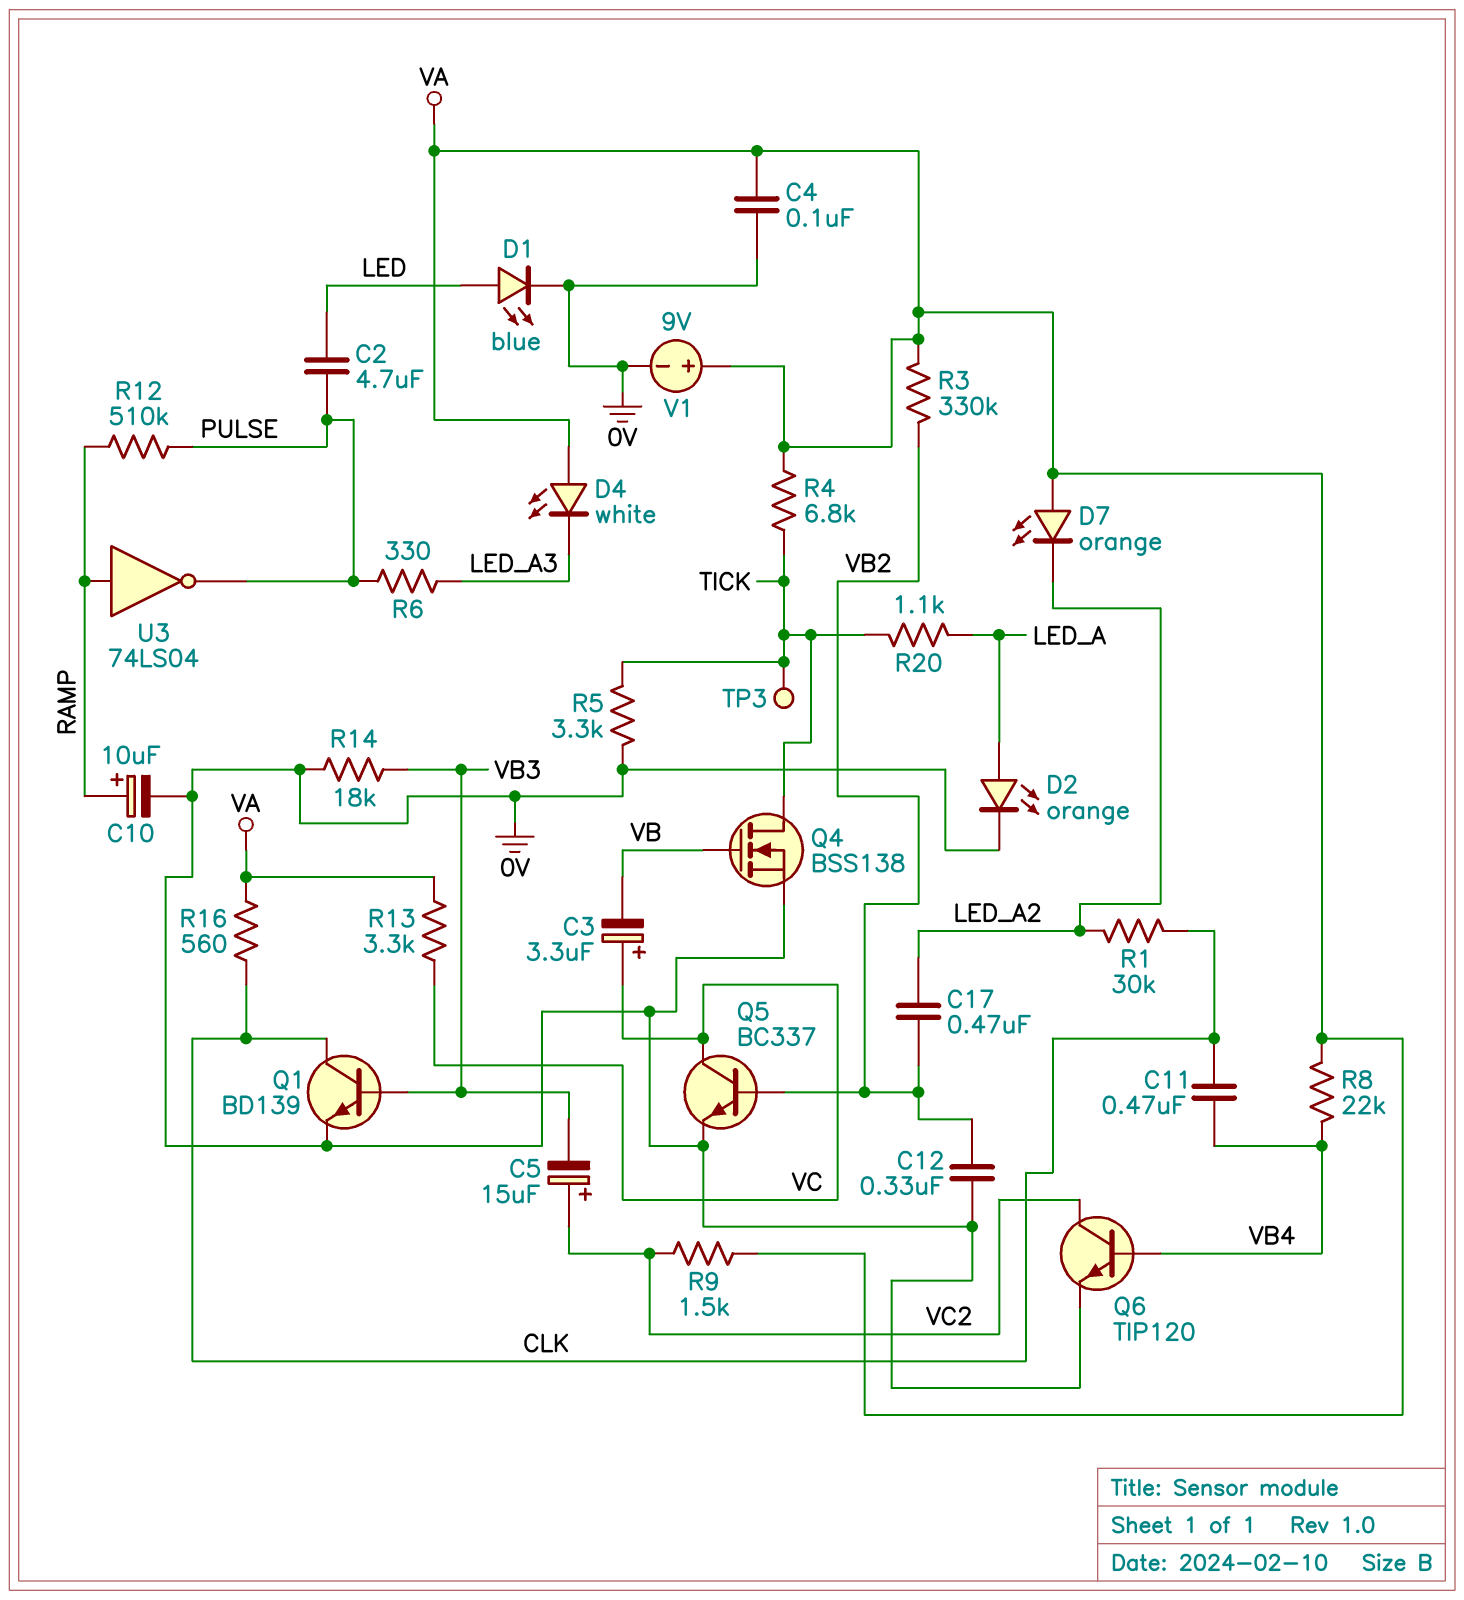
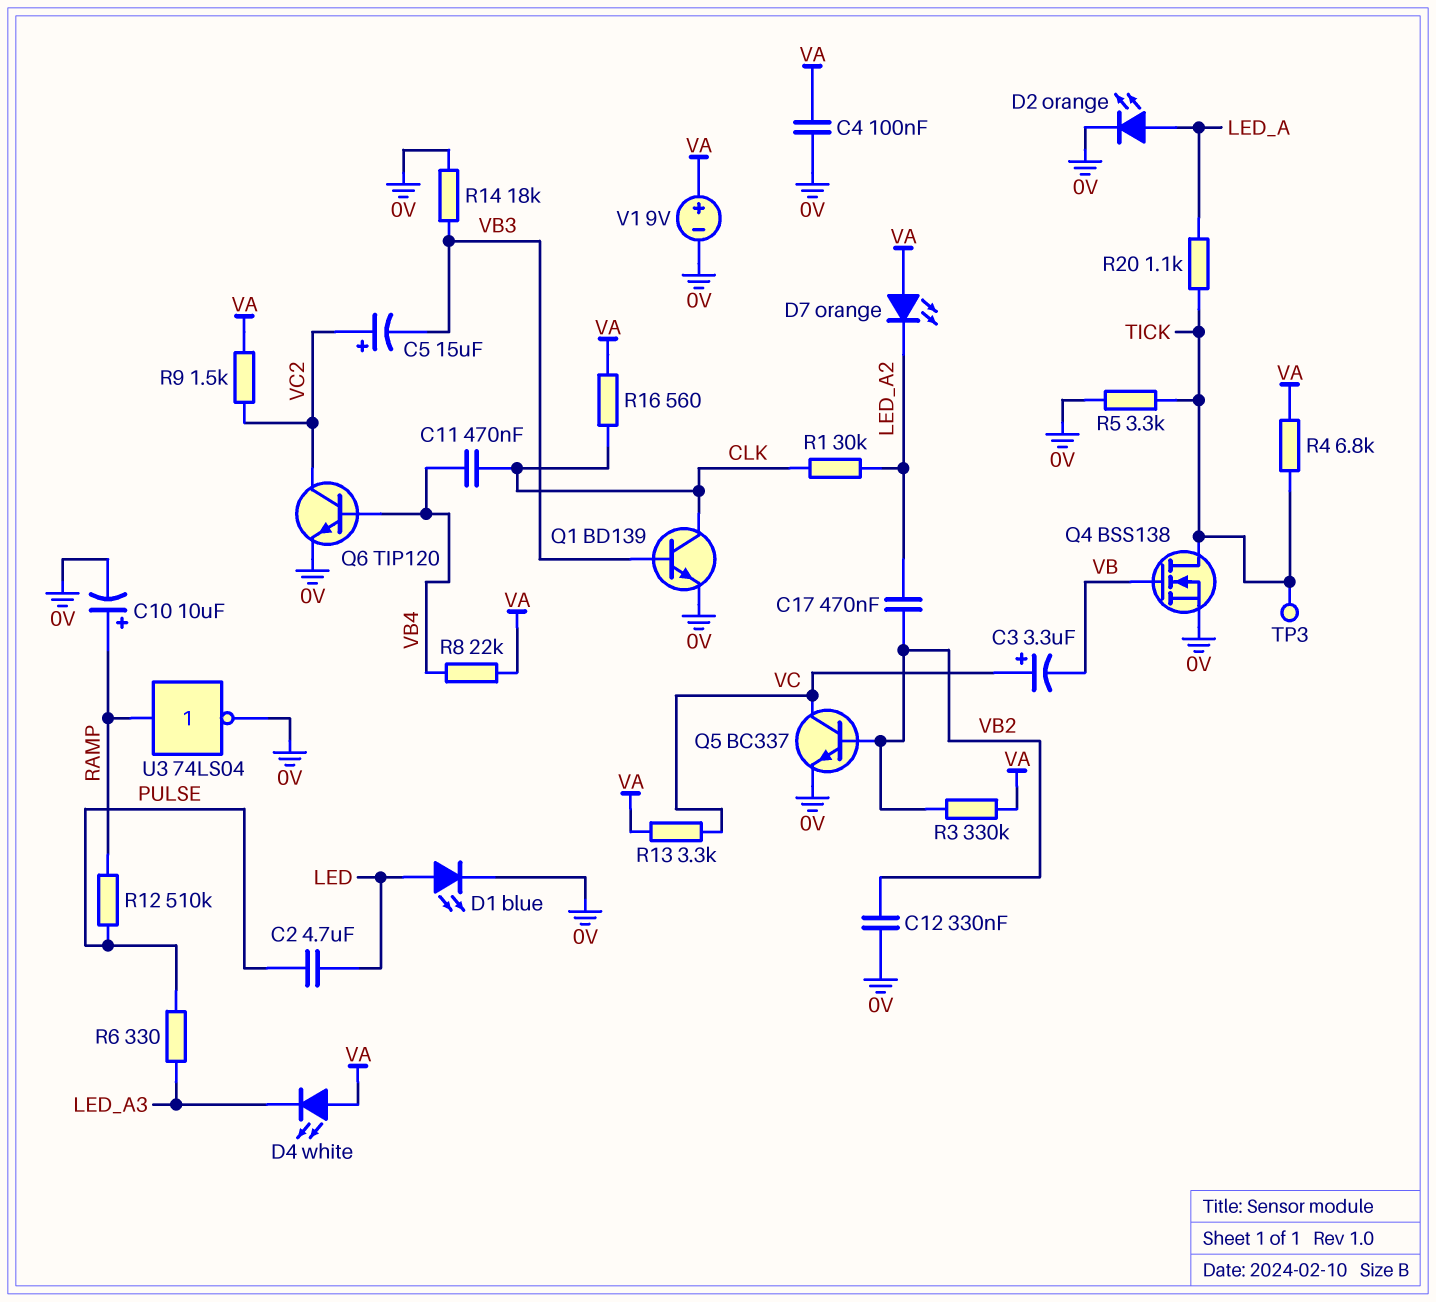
U3: NOT 74LS04 (in RAMP, out PULSE) -> NOT 74LS04 (in RAMP, out 0V)

